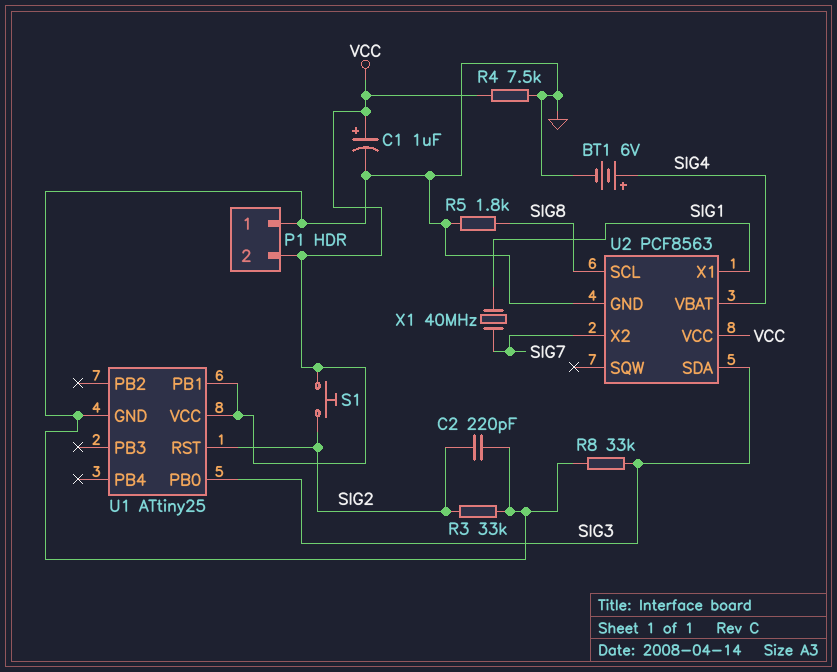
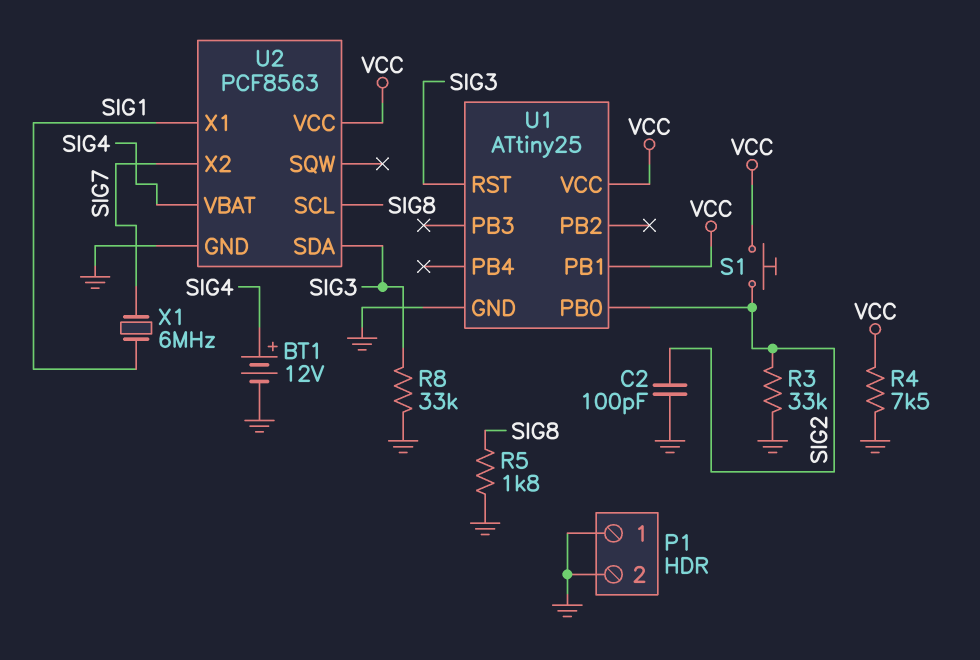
BT1: 6V (plus SIG4, minus GND) -> 12V (plus SIG4, minus GND)
C1: 1uF (plus VCC, minus GND) -> none
C2: 220pF (GND, SIG2) -> 100pF (GND, SIG2)
P1 pin 2: VCC -> GND
U1 pin PB0: SIG3 -> SIG2
U1 pin RST: SIG2 -> SIG3
X1: 40MHz (SIG1, SIG7) -> 6MHz (SIG1, SIG7)

